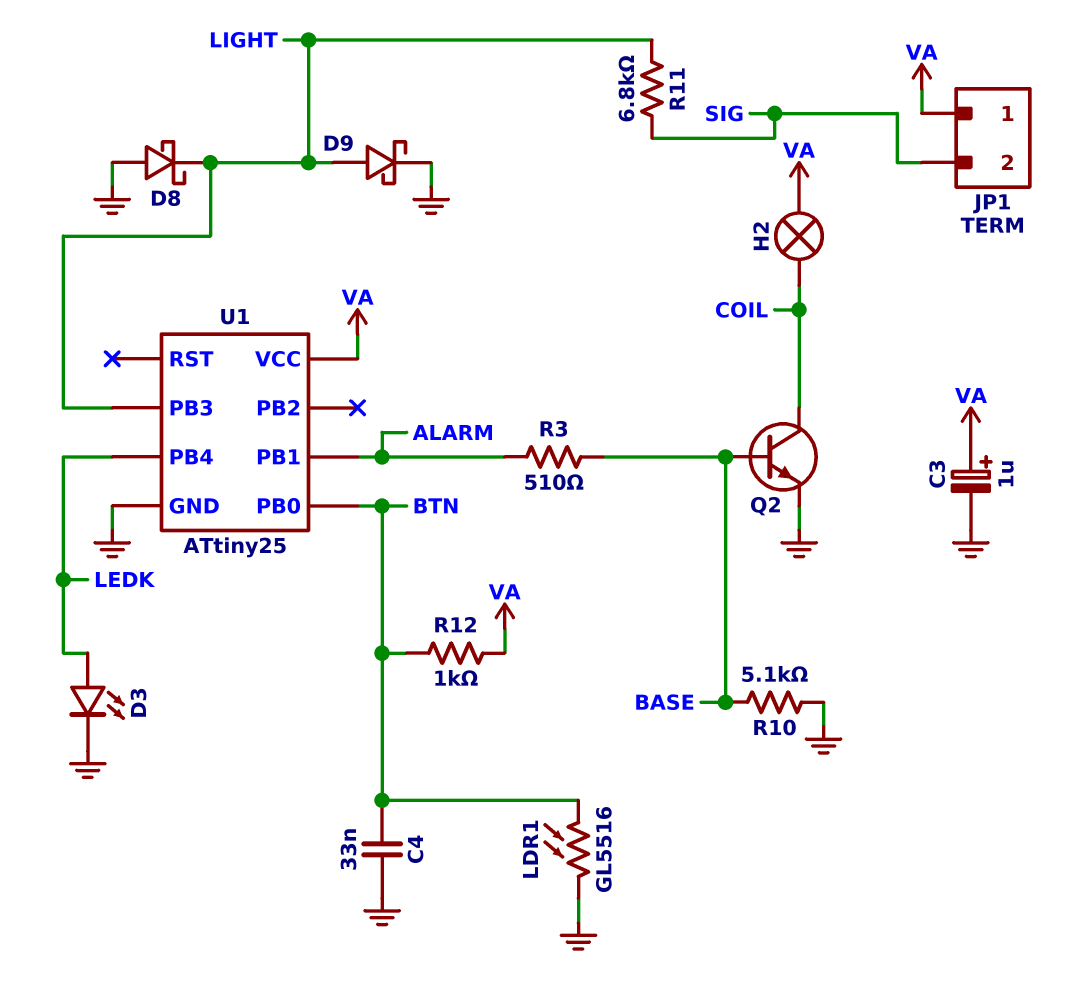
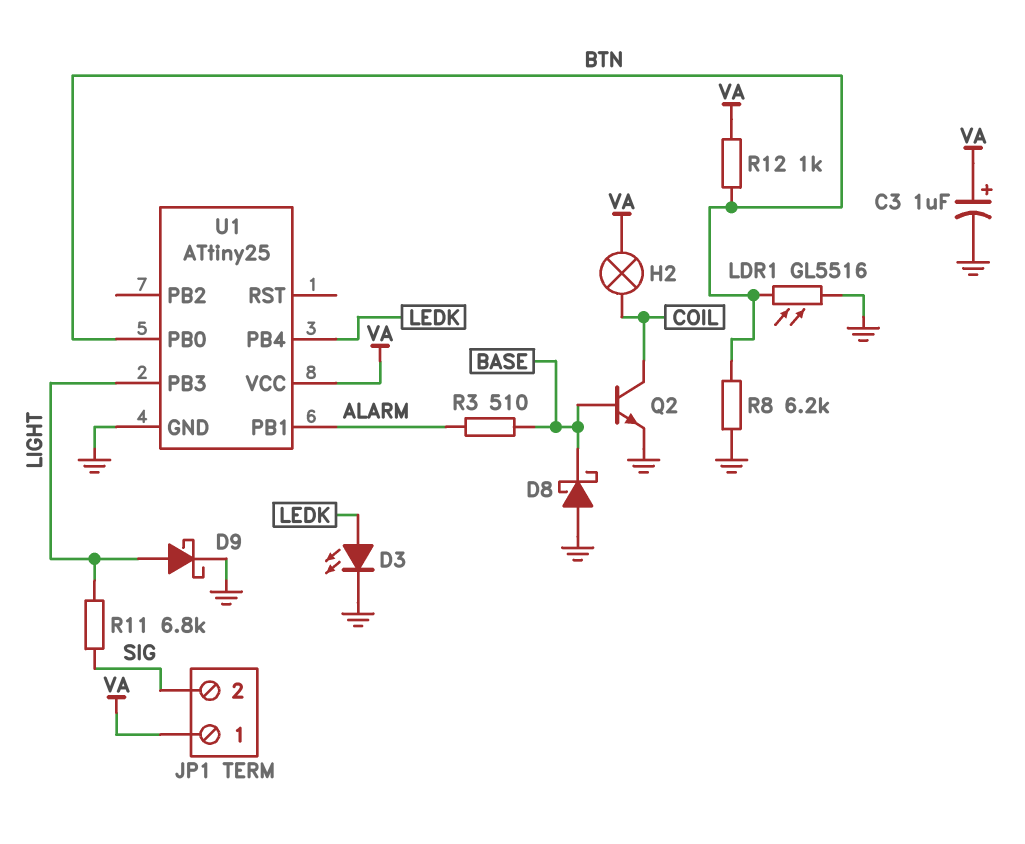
C4: 33nF (BTN, GND) -> none
D8: schottky (A GND, K LIGHT) -> schottky (A GND, K BASE)
R8: none -> 6.2k (BTN, GND)
R10: 5.1k (BASE, GND) -> none

